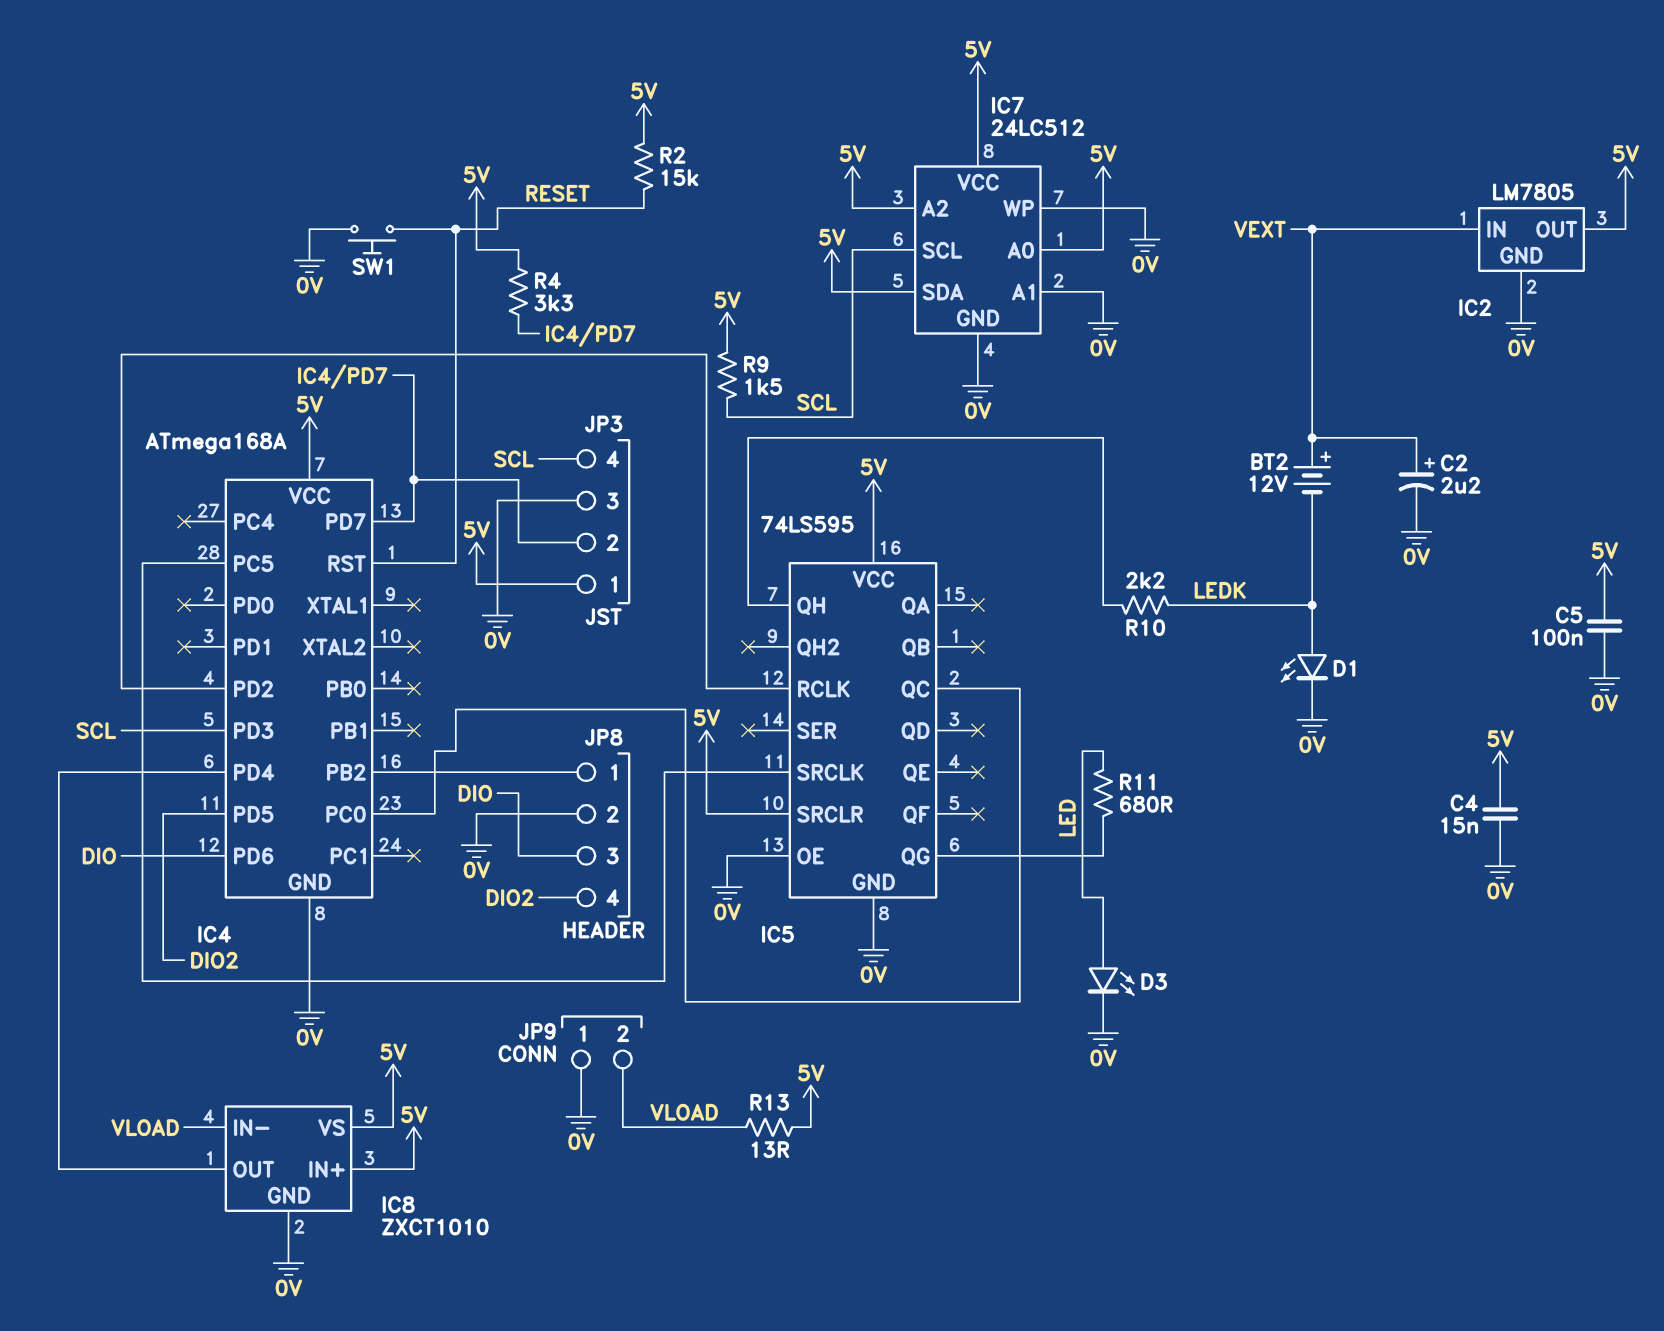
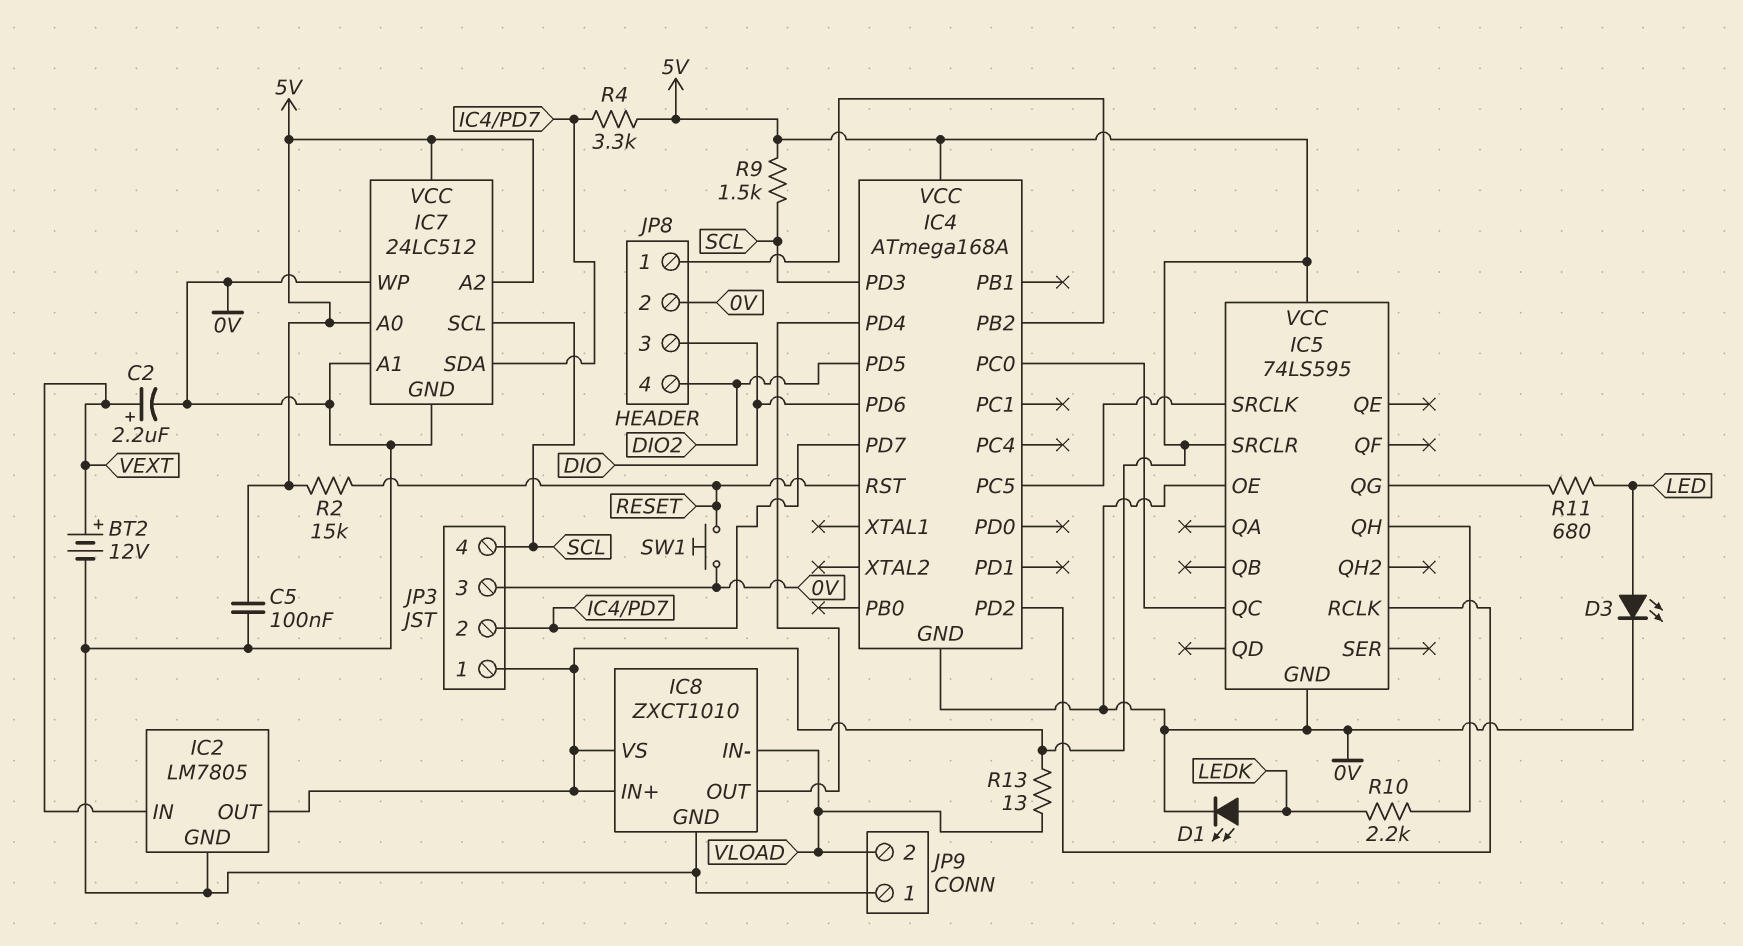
BT2: 12V (plus VEXT, minus LEDK) -> 12V (plus VEXT, minus 0V)
C4: 15nF (0V, 5V) -> none
IC7 pin SDA: 5V -> IC4/PD7

